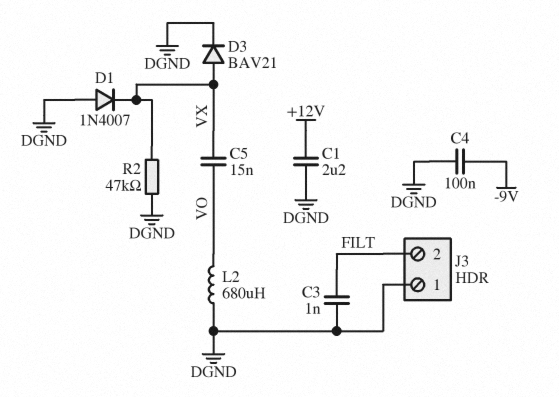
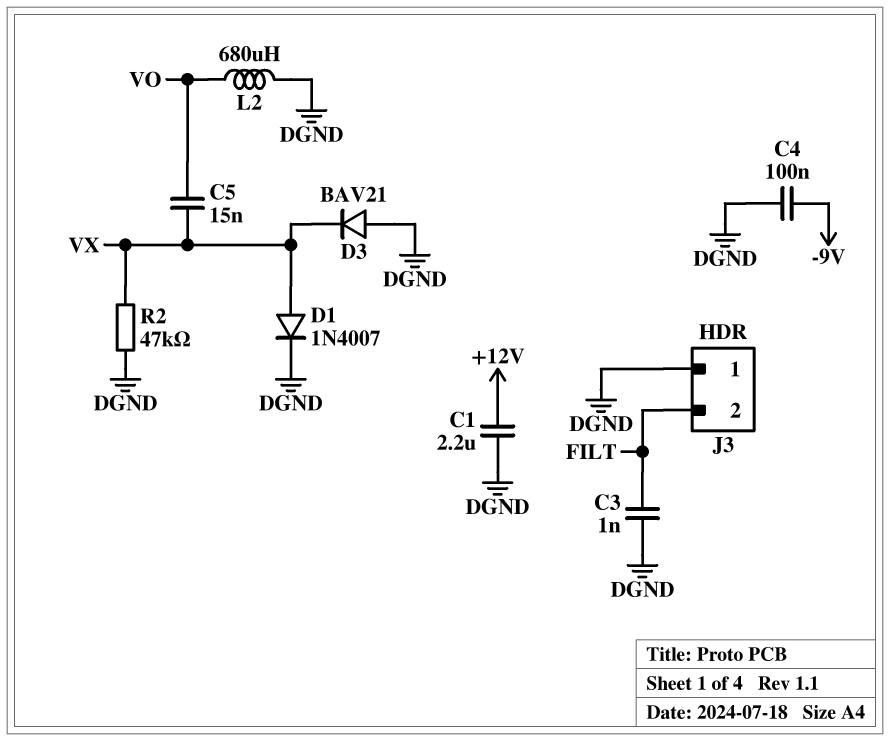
D1: diode 1N4007 (A DGND, K VX) -> diode 1N4007 (A VX, K DGND)
D3: diode BAV21 (A VX, K DGND) -> diode BAV21 (A DGND, K VX)

